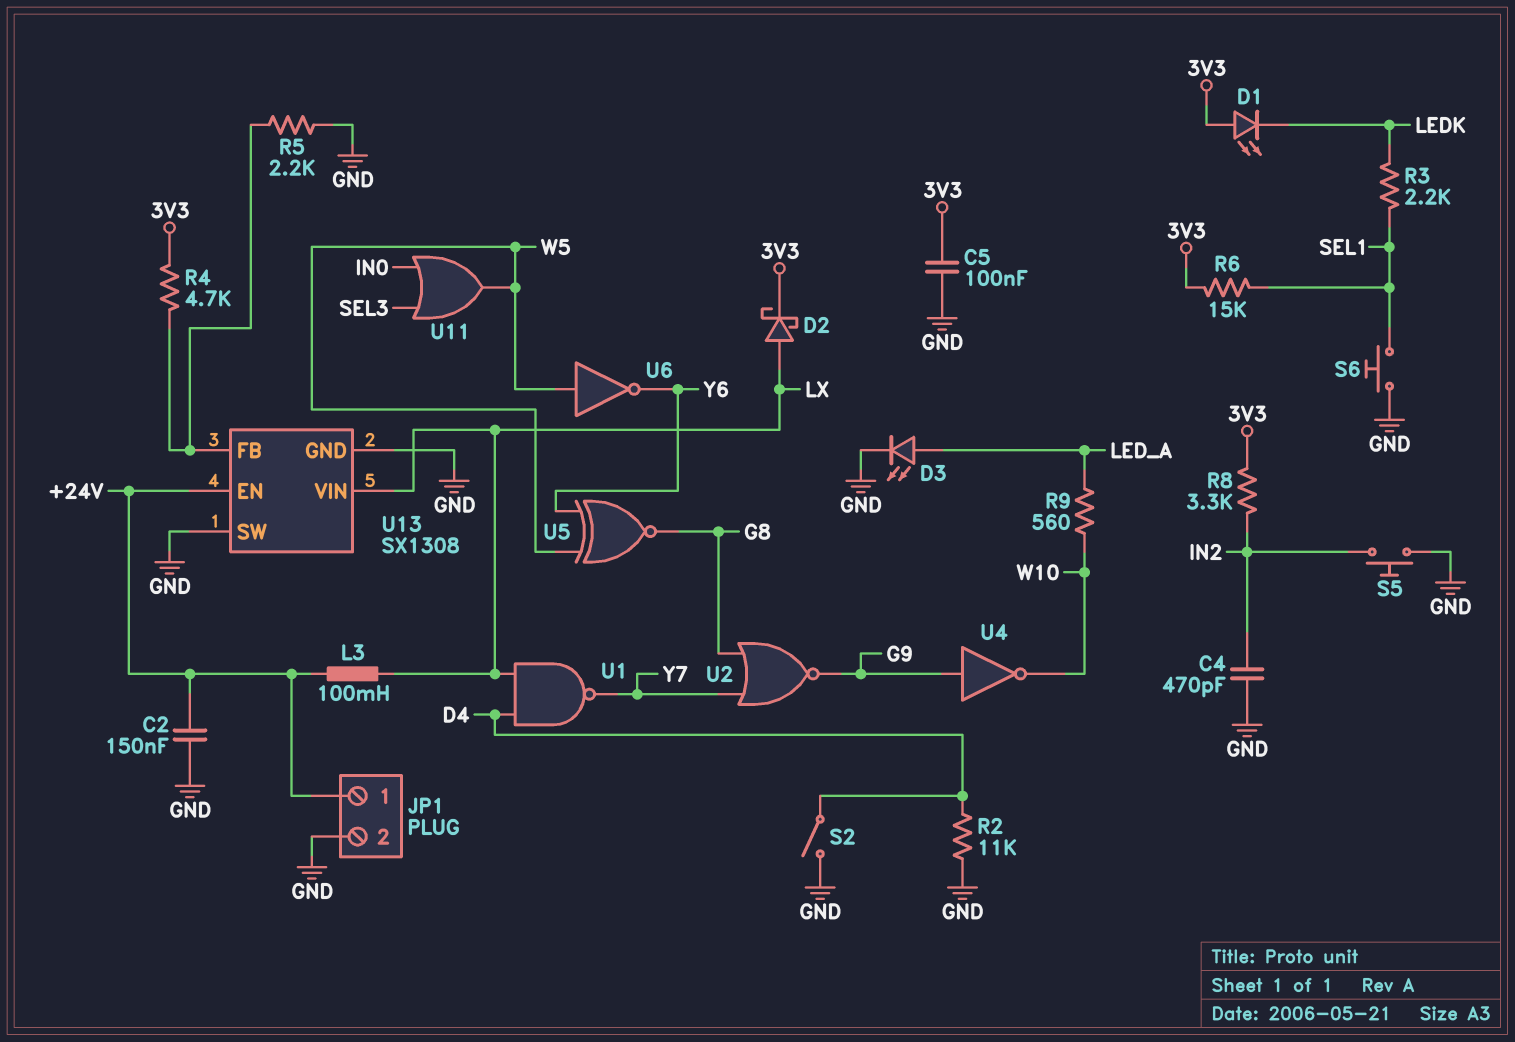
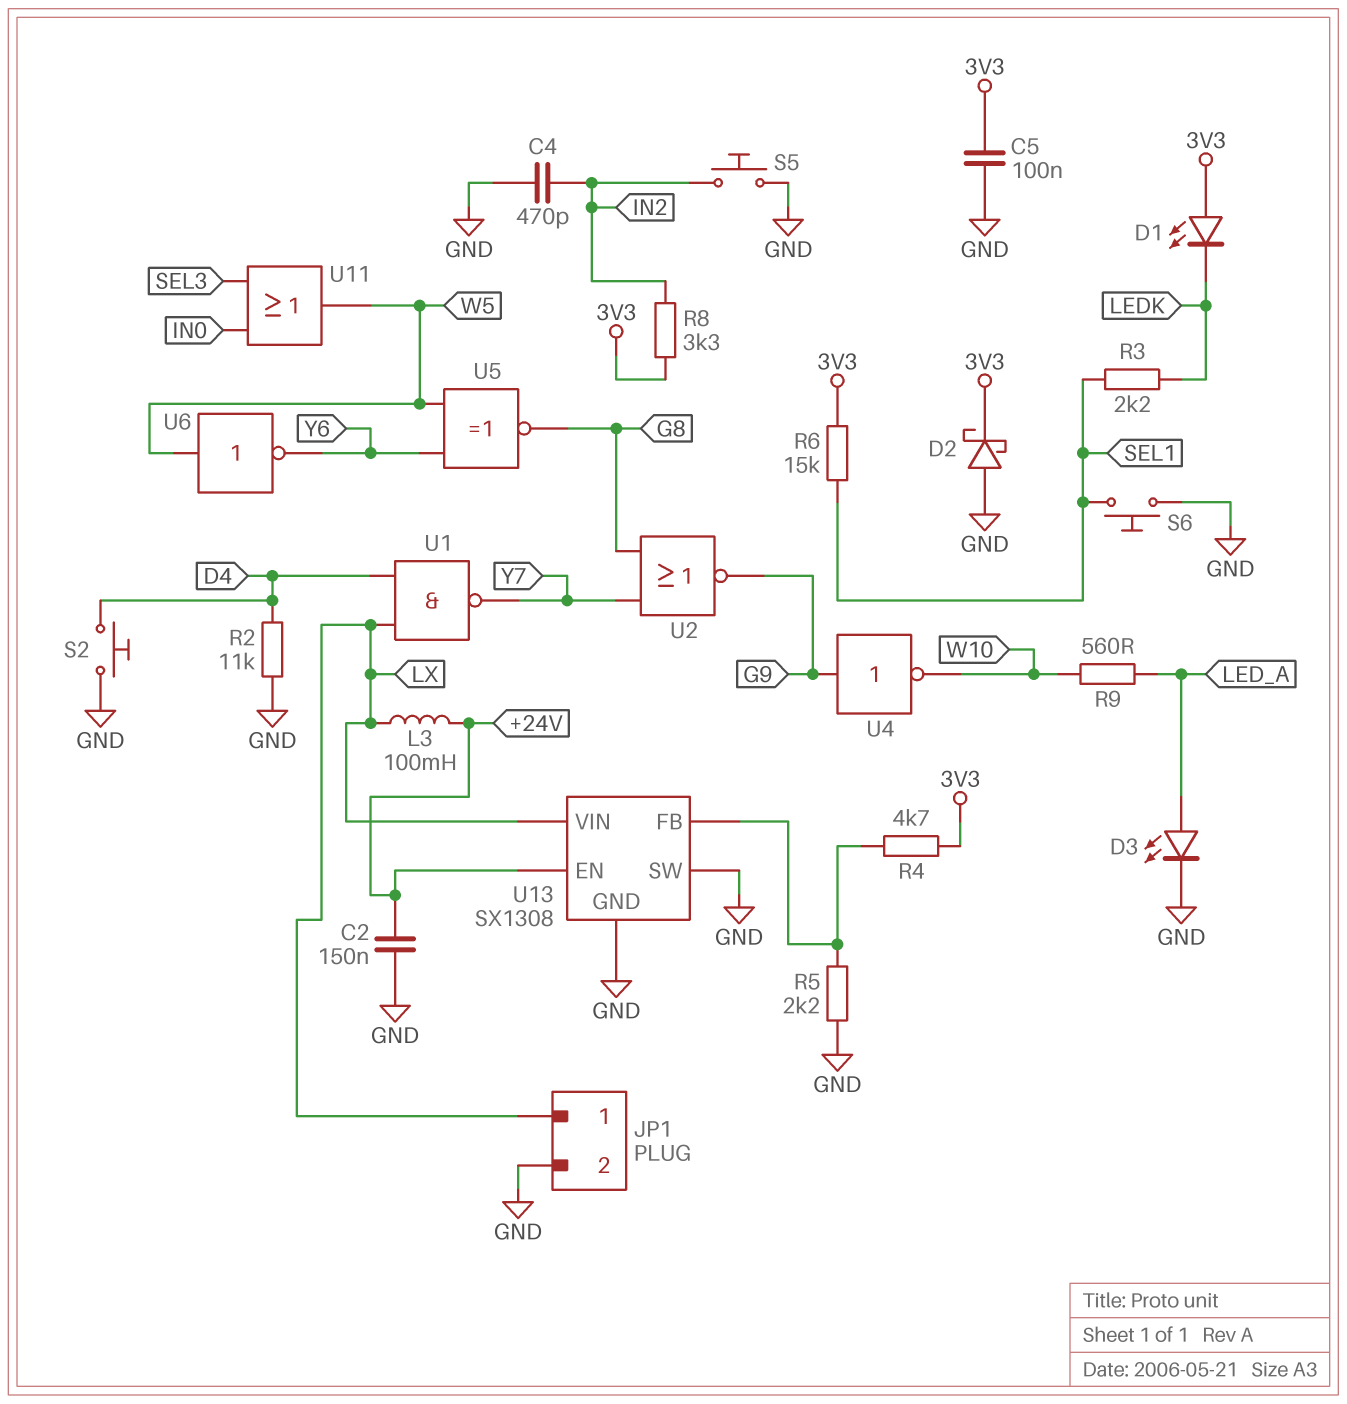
D2: schottky (A LX, K 3V3) -> schottky (A GND, K 3V3)
JP1 pin 1: +24V -> LX
S2: switch (D4, GND) -> button (D4, GND)

